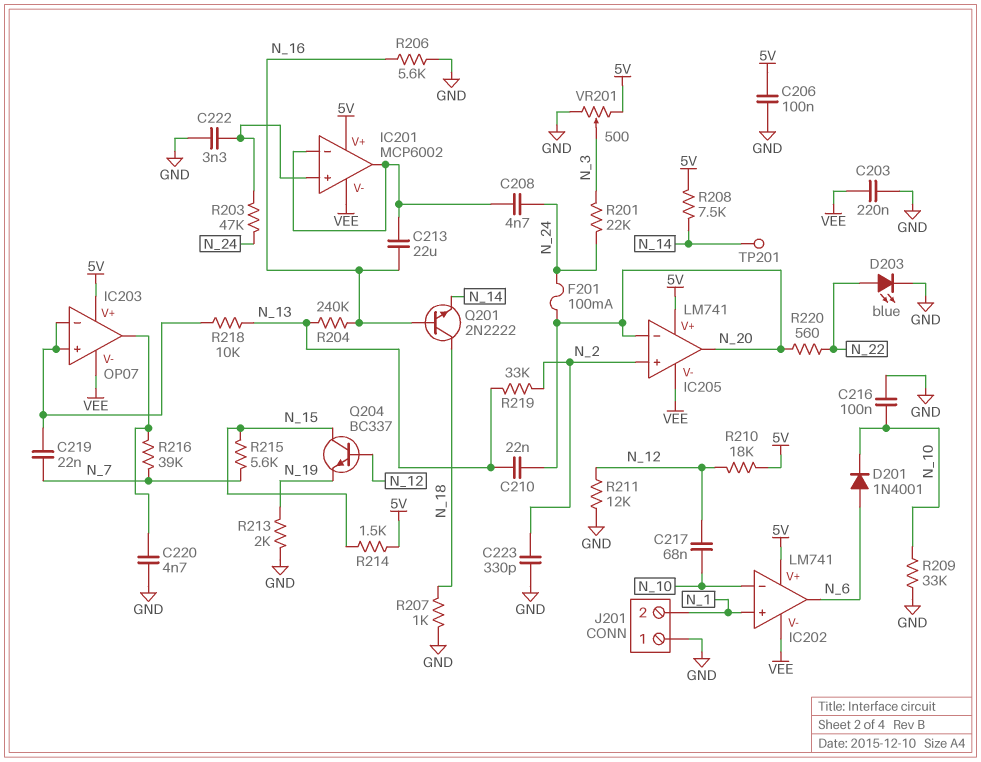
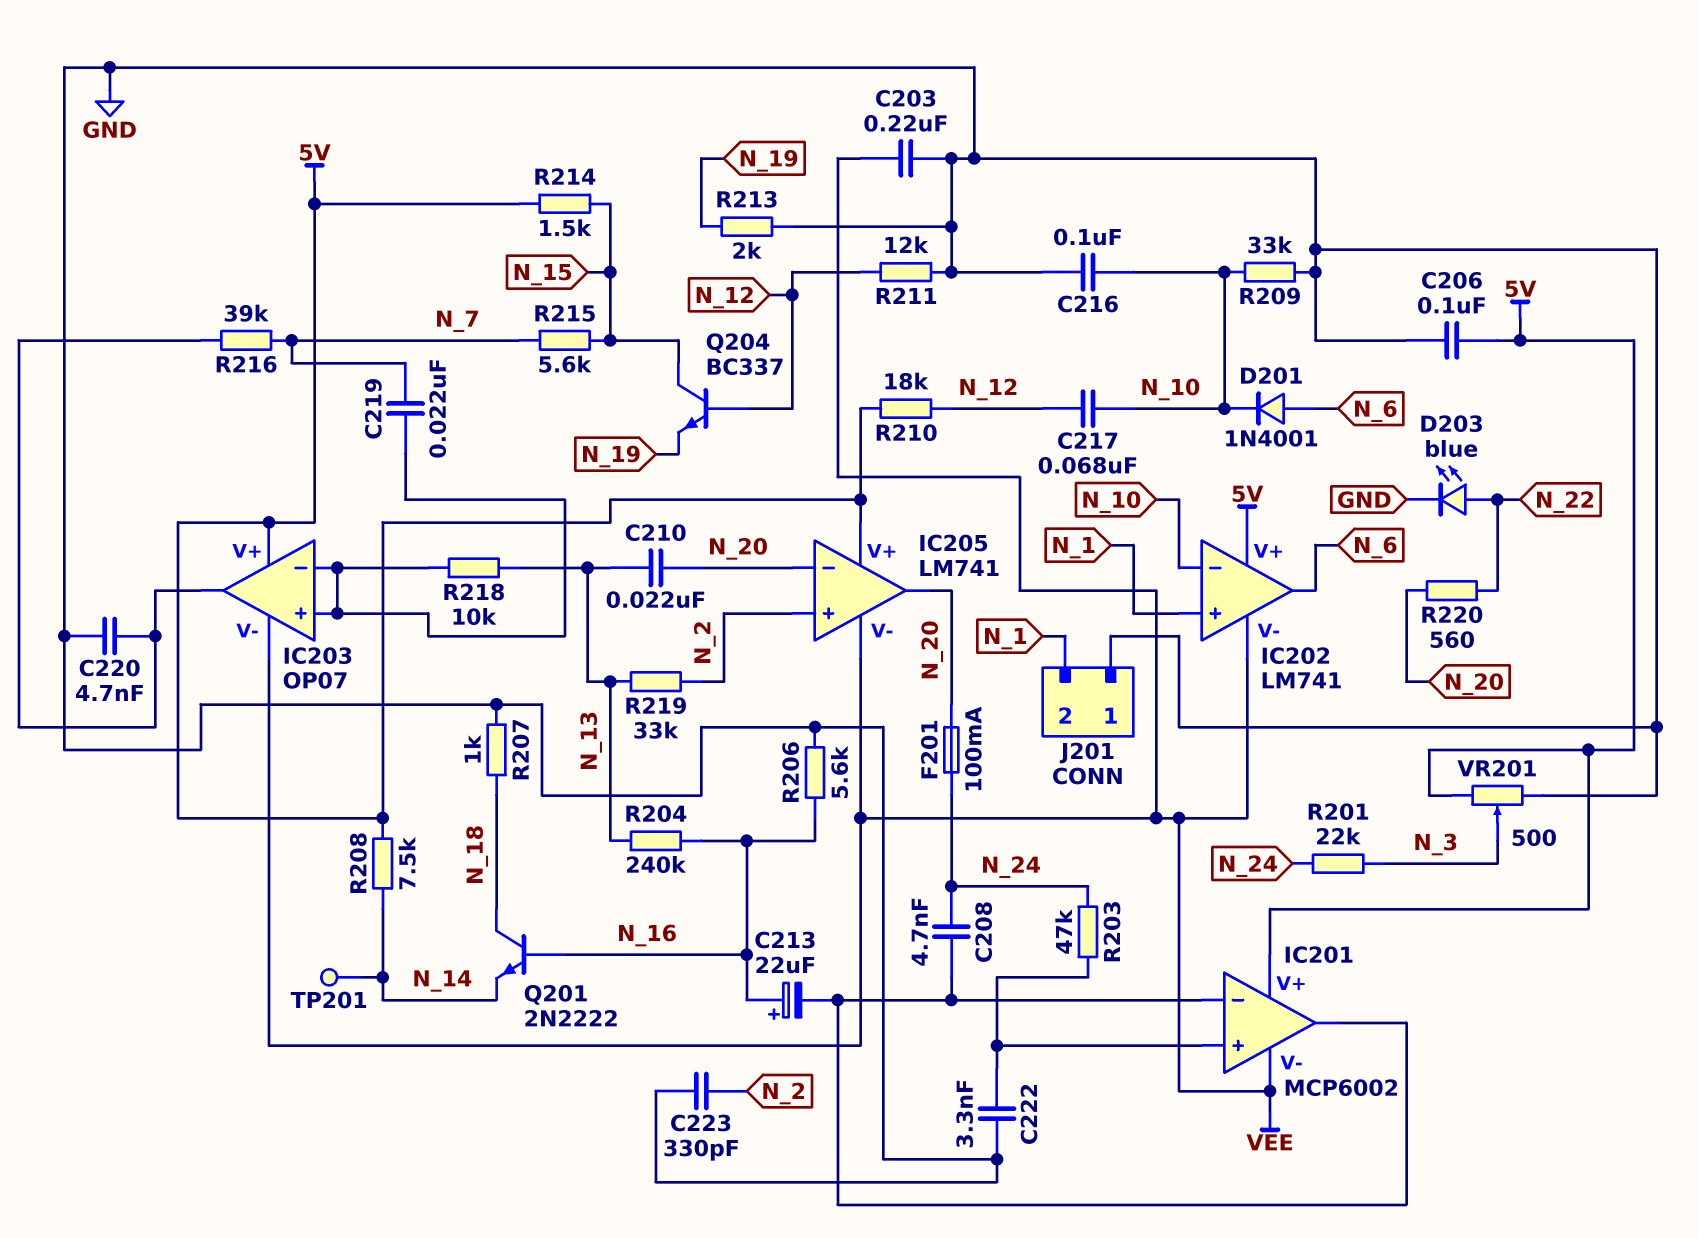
C213: 22uF (IC201/in-, N_16) -> 22uF (plus N_16, minus IC201/in-)

